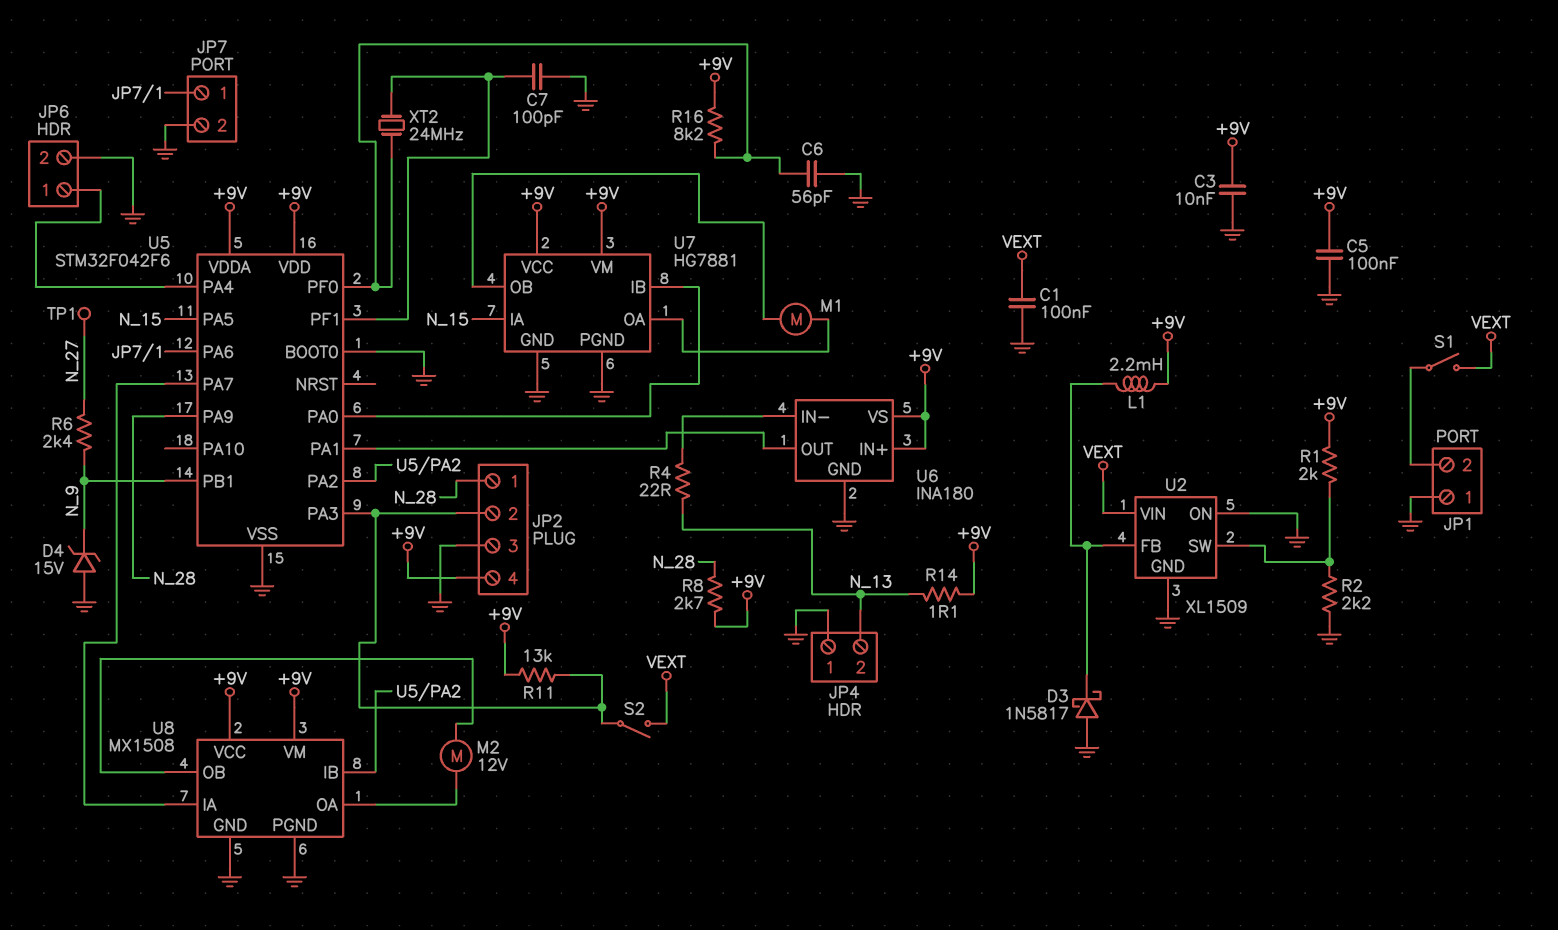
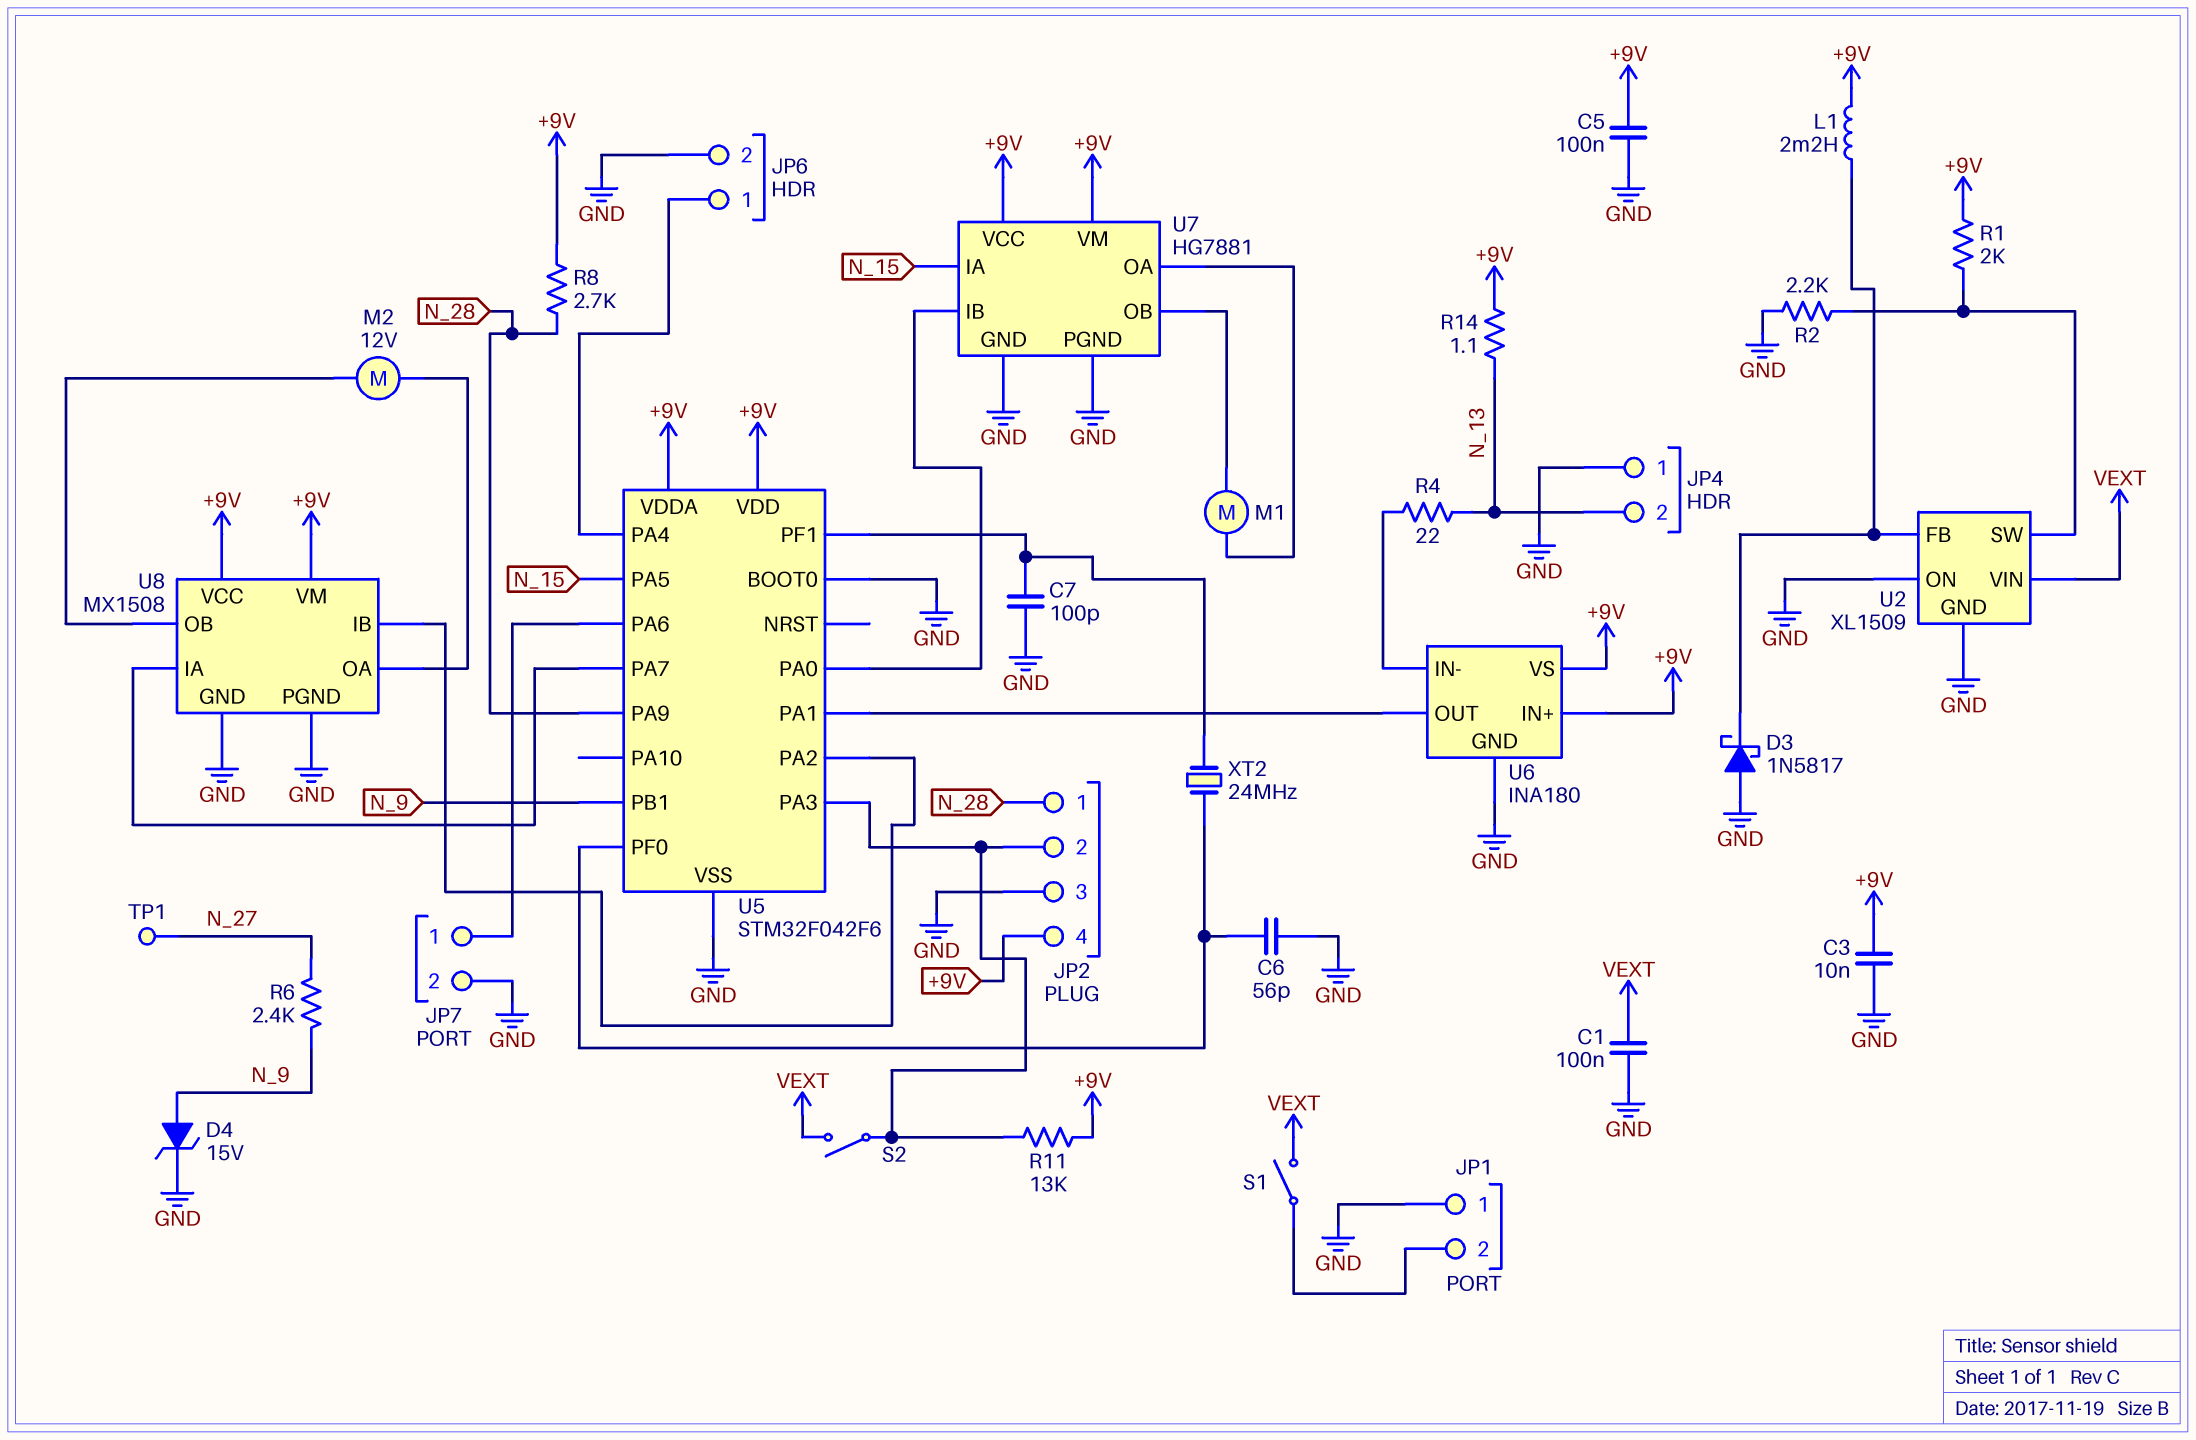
D4: zener 15V (A GND, K N_9) -> zener 15V (A N_9, K GND)
R16: 8.2k (+9V, U5/PF0) -> none

